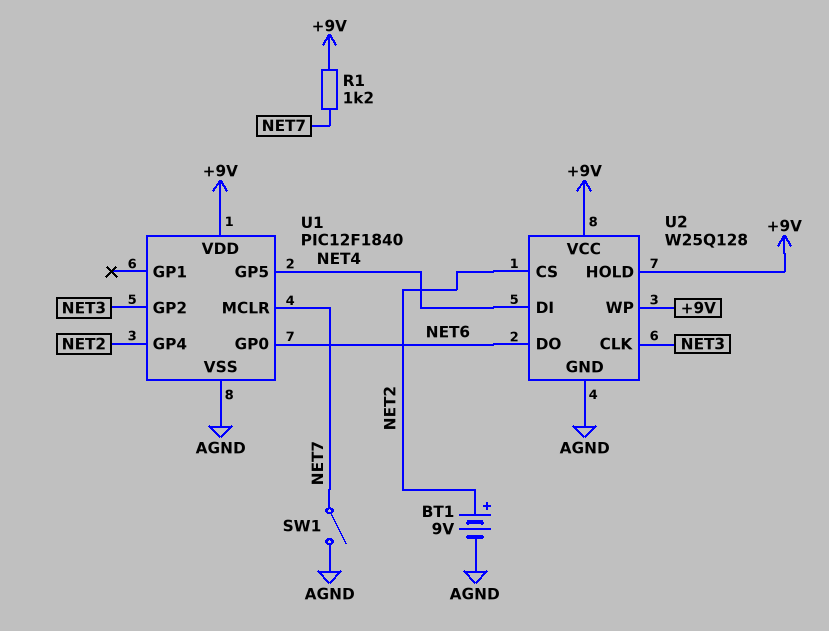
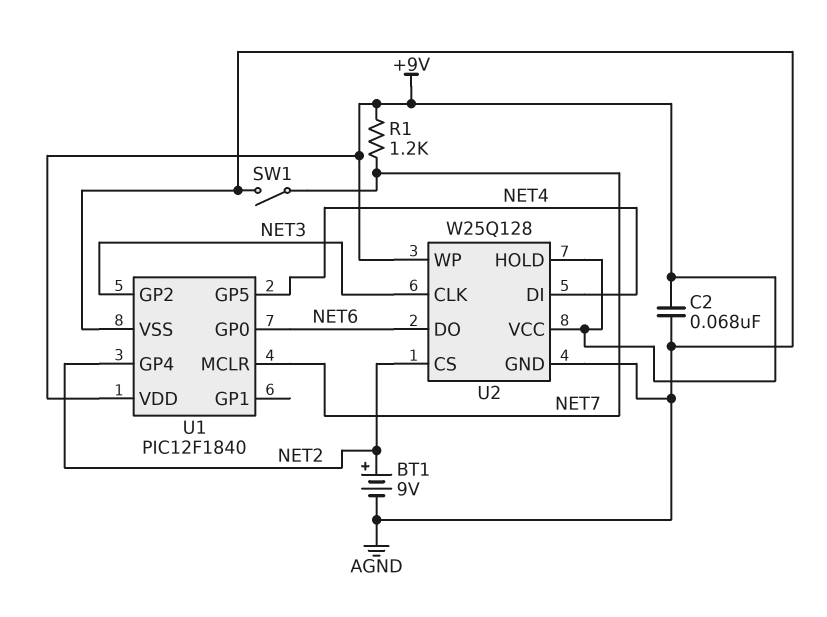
C2: none -> 68nF (+9V, AGND)

